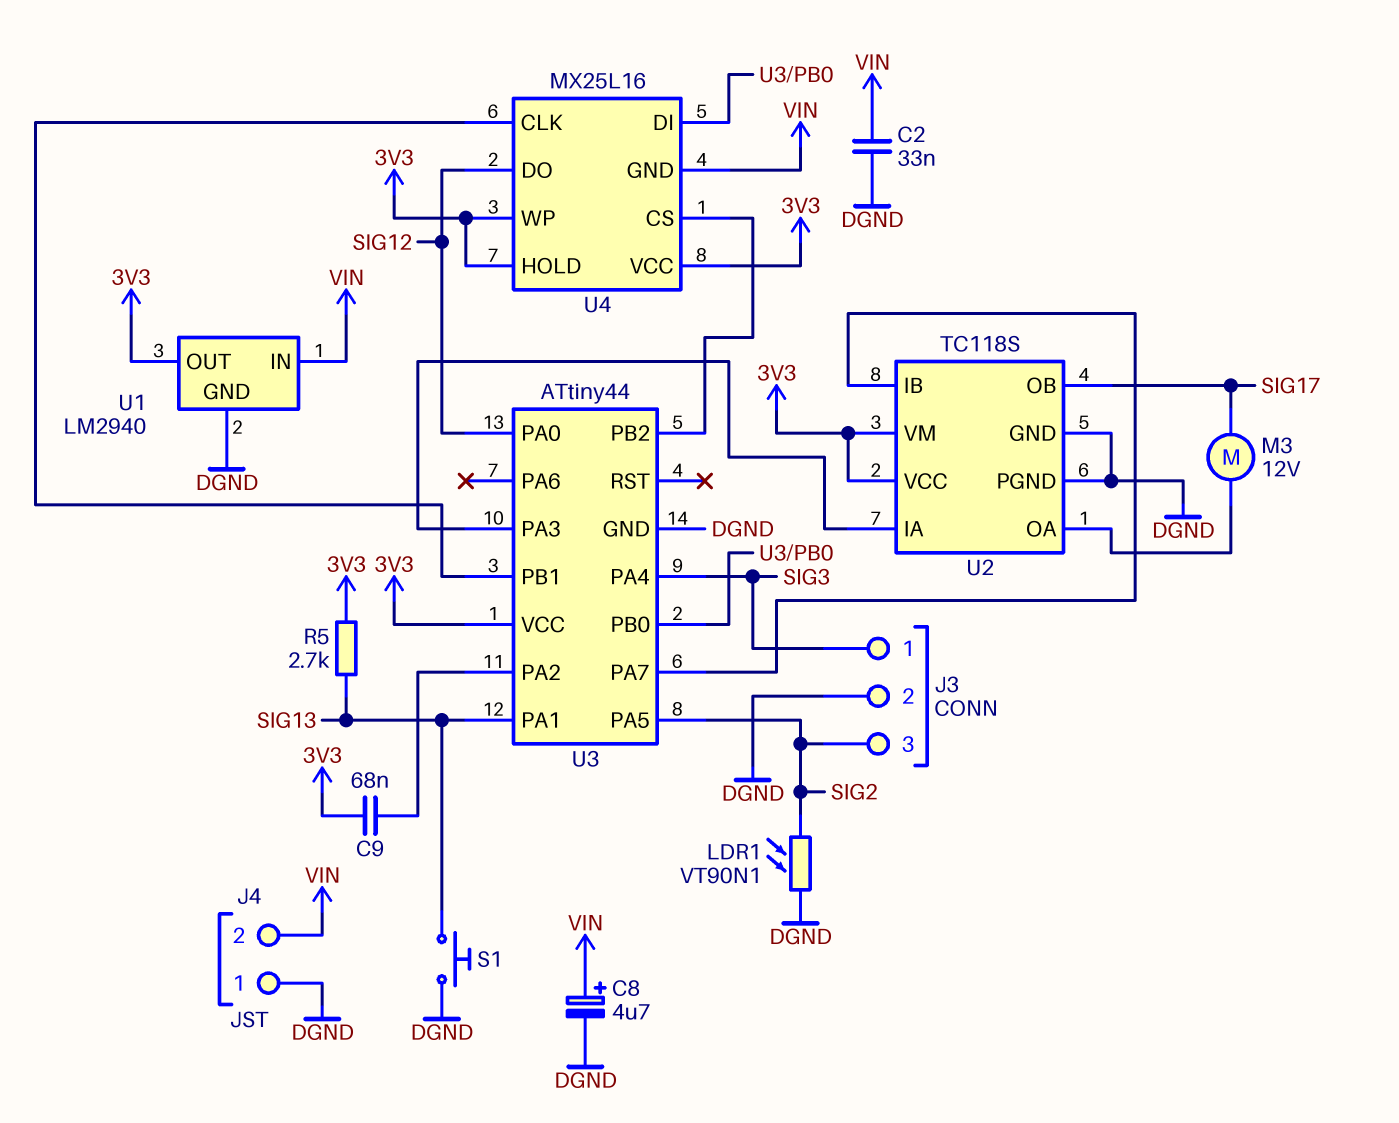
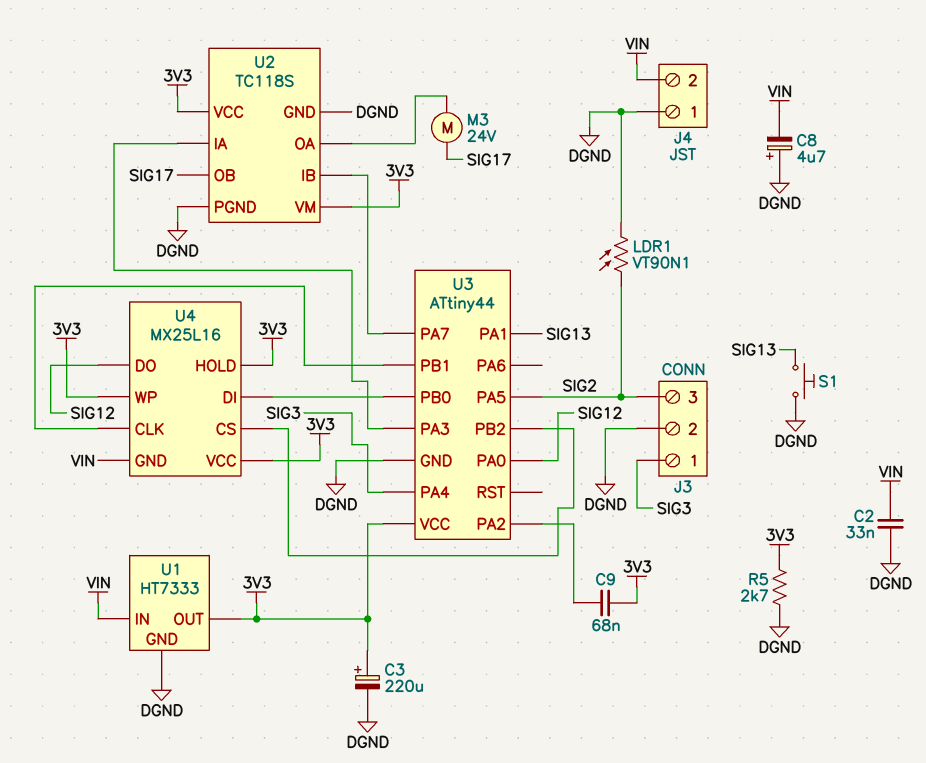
C3: none -> 220uF (plus 3V3, minus DGND)
C8: 4.7uF (plus VIN, minus DGND) -> 4.7uF (plus DGND, minus VIN)
M3: motor 12V (SIG17, U2/OA) -> motor 24V (SIG17, U2/OA)
R5: 2.7k (3V3, SIG13) -> 2.7k (3V3, DGND)
U1: LM2940 -> HT7333

